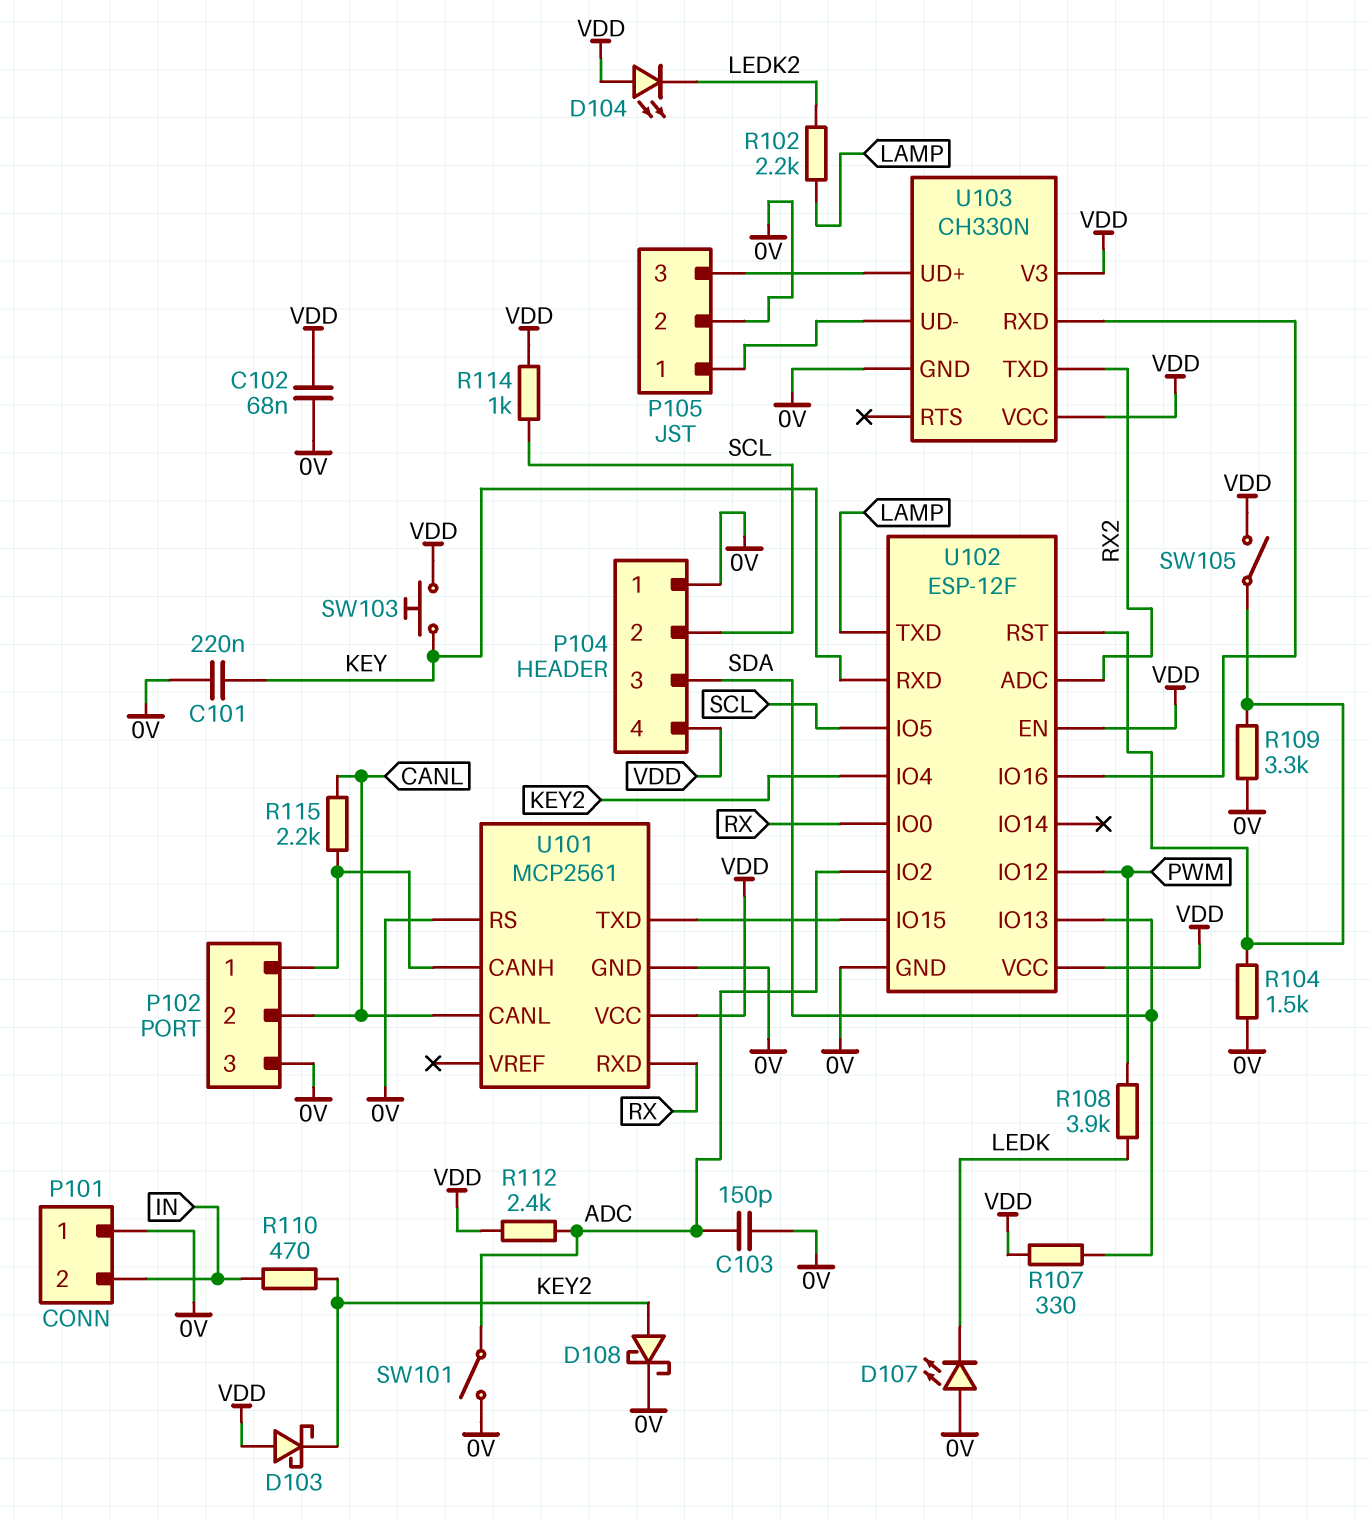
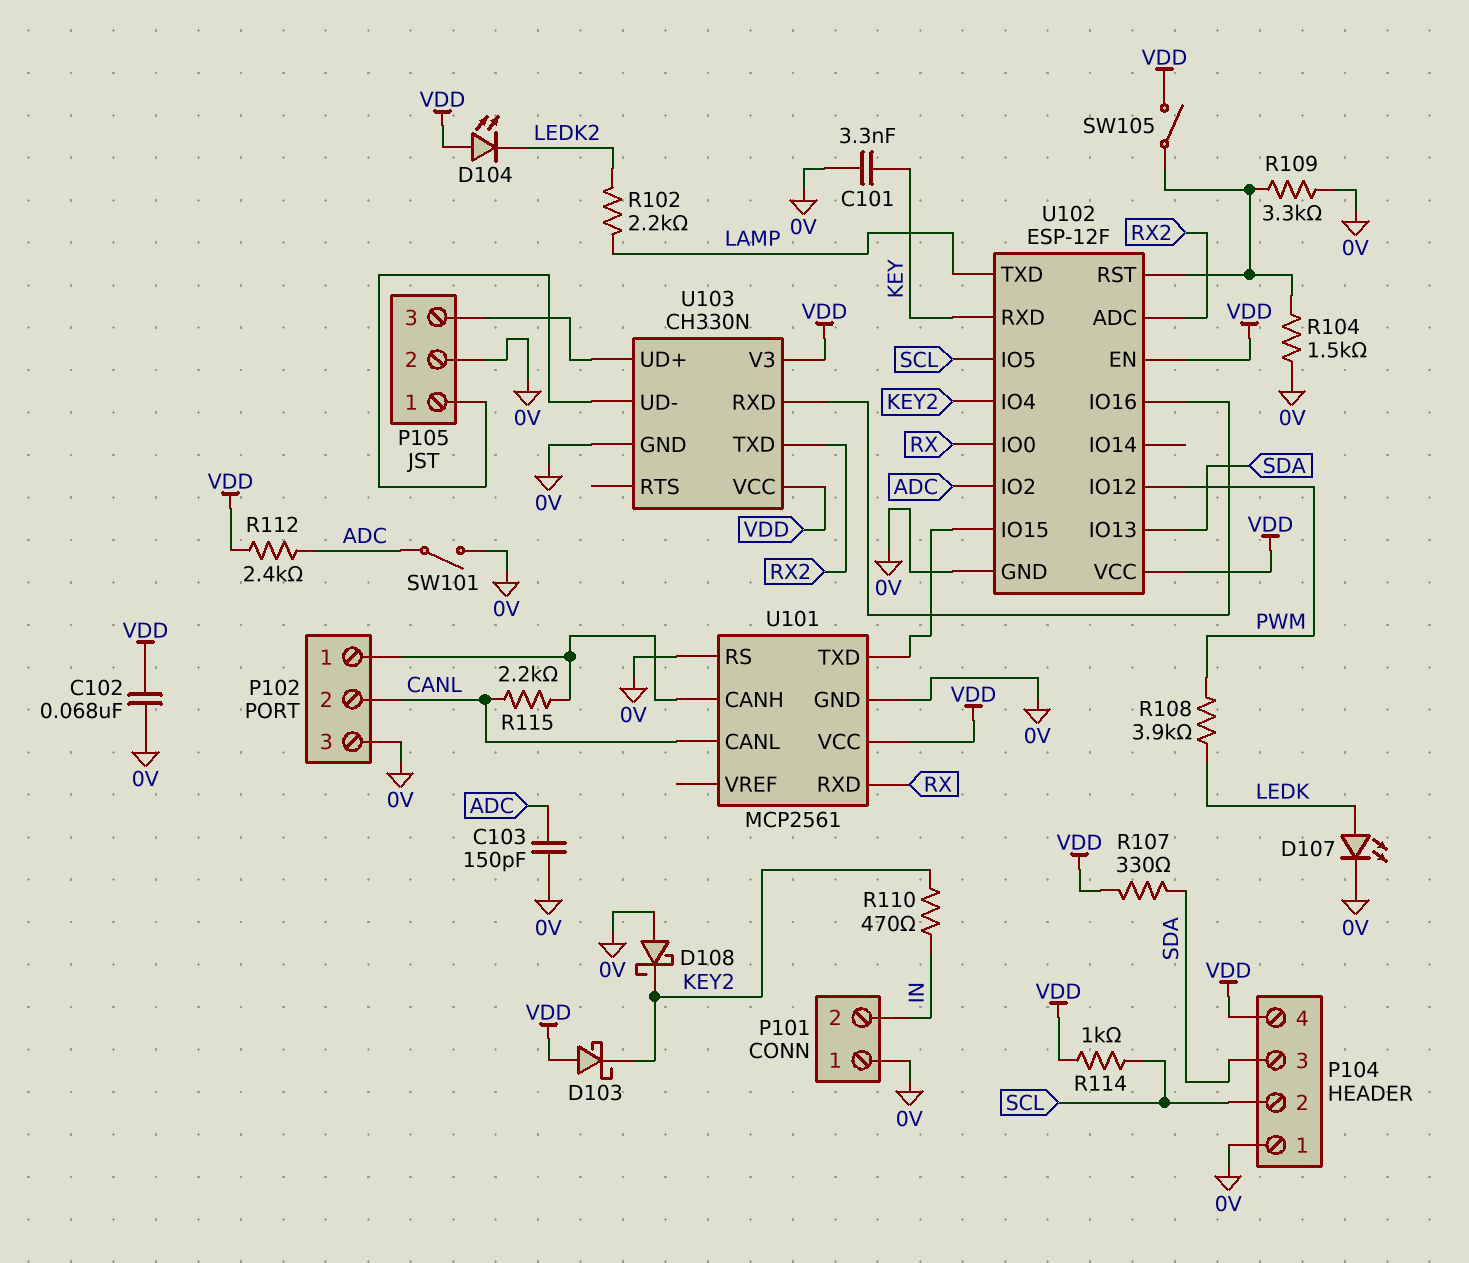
C101: 220nF (0V, KEY) -> 3.3nF (0V, KEY)
D107: LED (A 0V, K LEDK) -> LED (A LEDK, K 0V)
D108: schottky (A KEY2, K 0V) -> schottky (A 0V, K KEY2)
SW103: button (KEY, VDD) -> none

